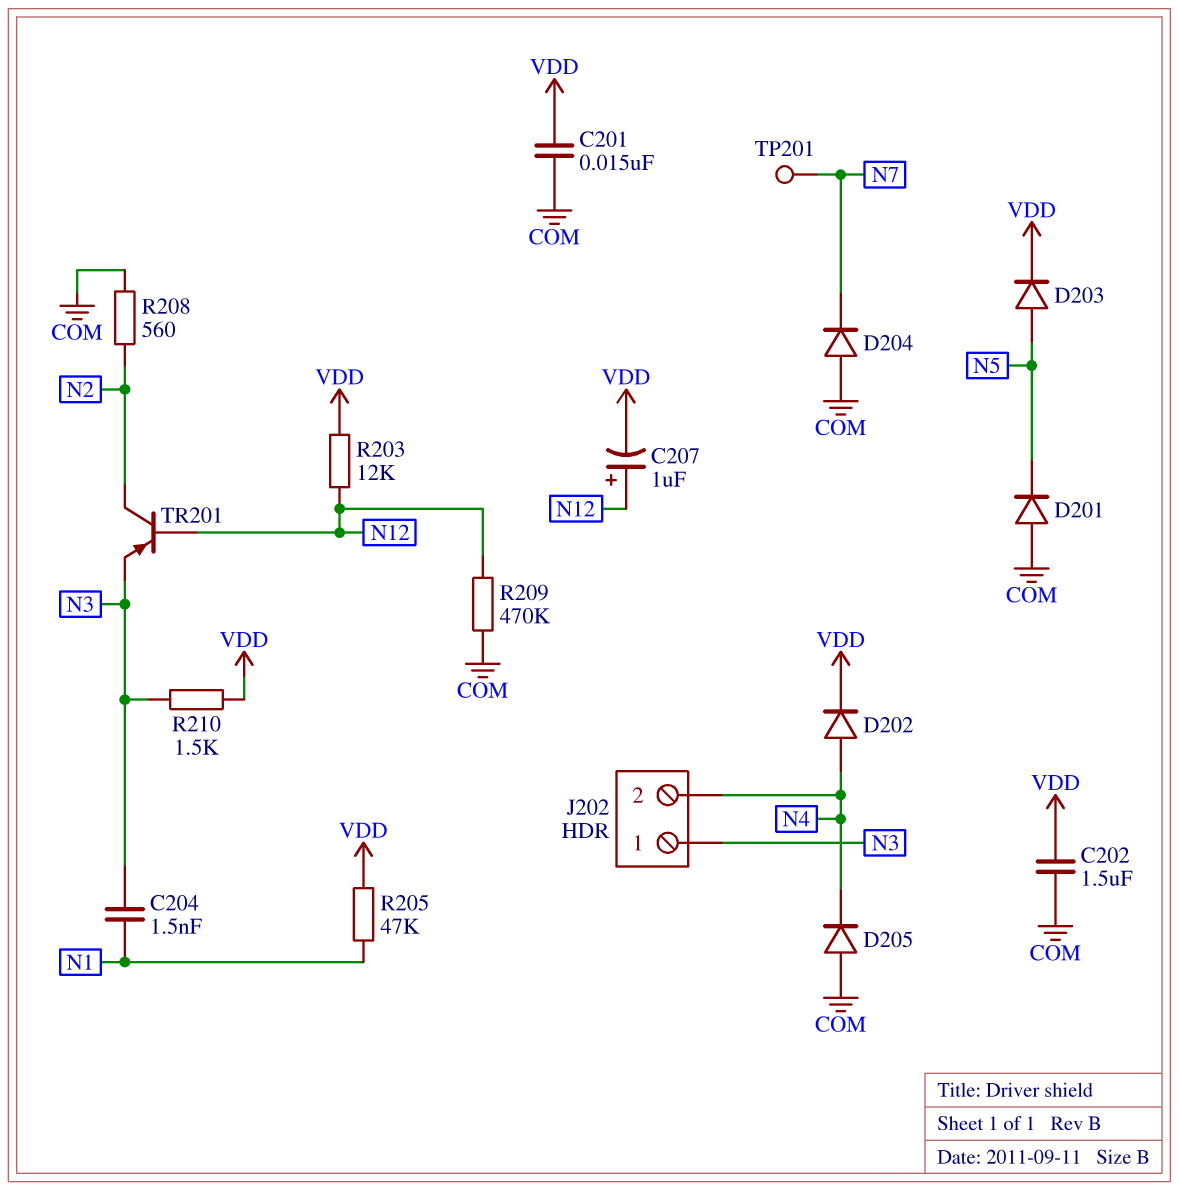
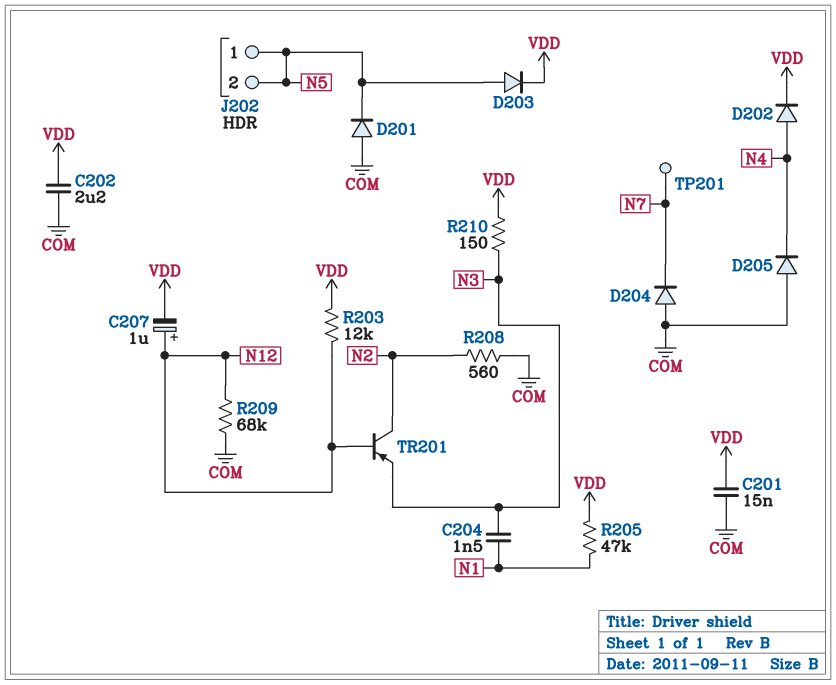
C202: 1.5uF (COM, VDD) -> 2.2uF (COM, VDD)
J202 pin 1: N3 -> N5
J202 pin 2: N4 -> N5
R209: 470k (COM, N12) -> 68k (COM, N12)
R210: 1.5k (N3, VDD) -> 150 (N3, VDD)

